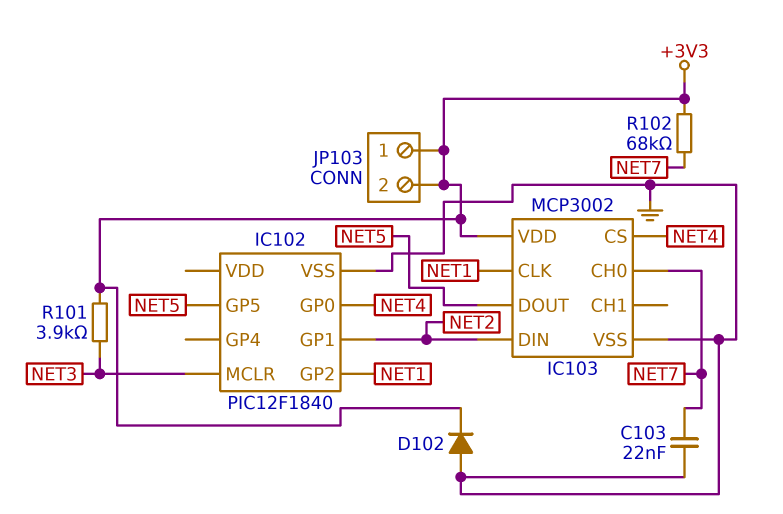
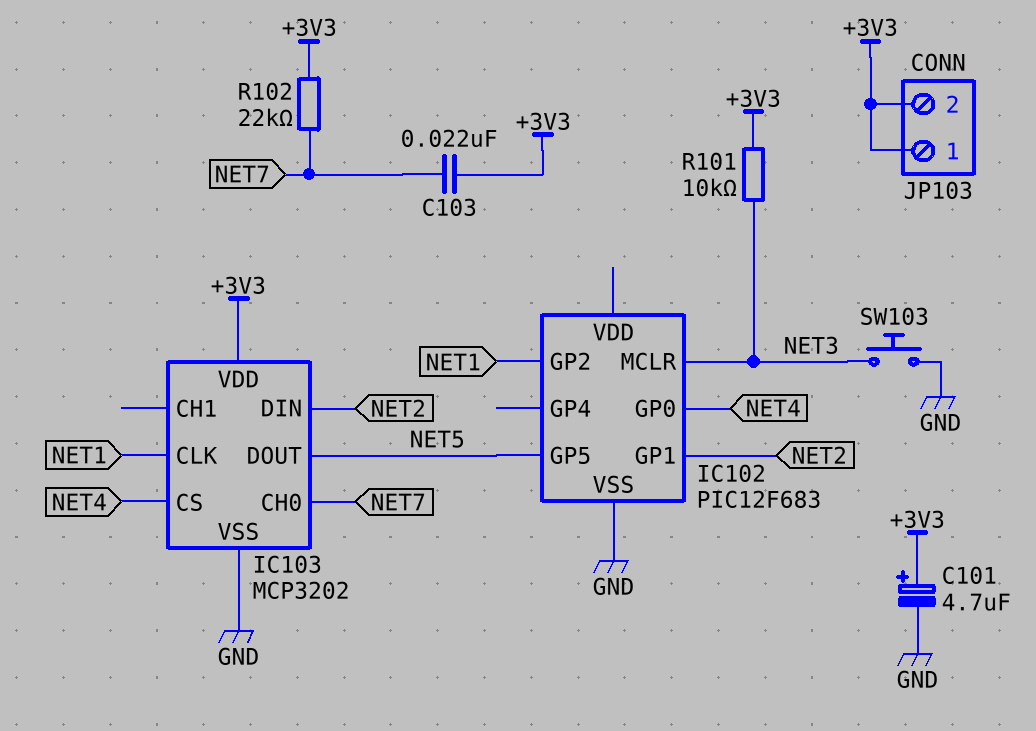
C101: none -> 4.7uF (plus +3V3, minus GND)
C103: 22nF (GND, NET7) -> 22nF (+3V3, NET7)
D102: diode (A GND, K +3V3) -> none
IC102: PIC12F1840 -> PIC12F683
IC103: MCP3002 -> MCP3202
R101: 3.9k (+3V3, NET3) -> 10k (+3V3, NET3)
R102: 68k (+3V3, NET7) -> 22k (+3V3, NET7)
SW103: none -> button (GND, NET3)

